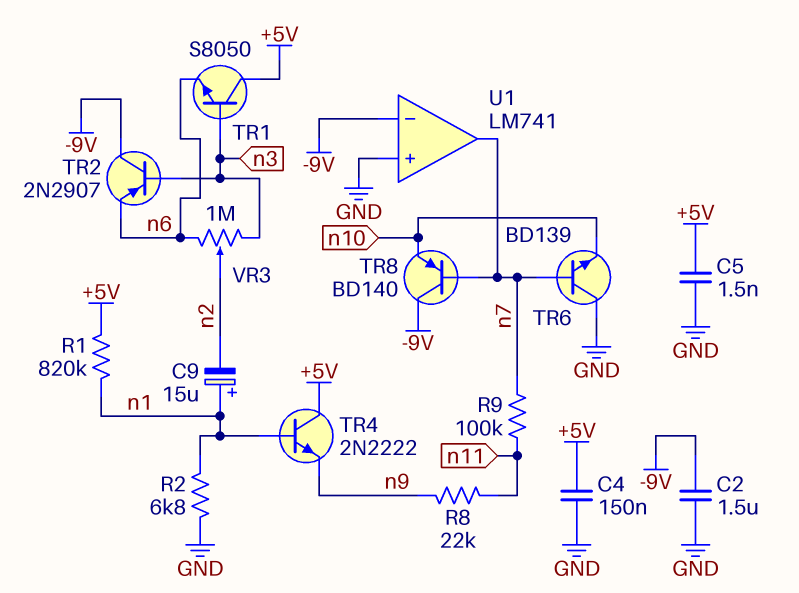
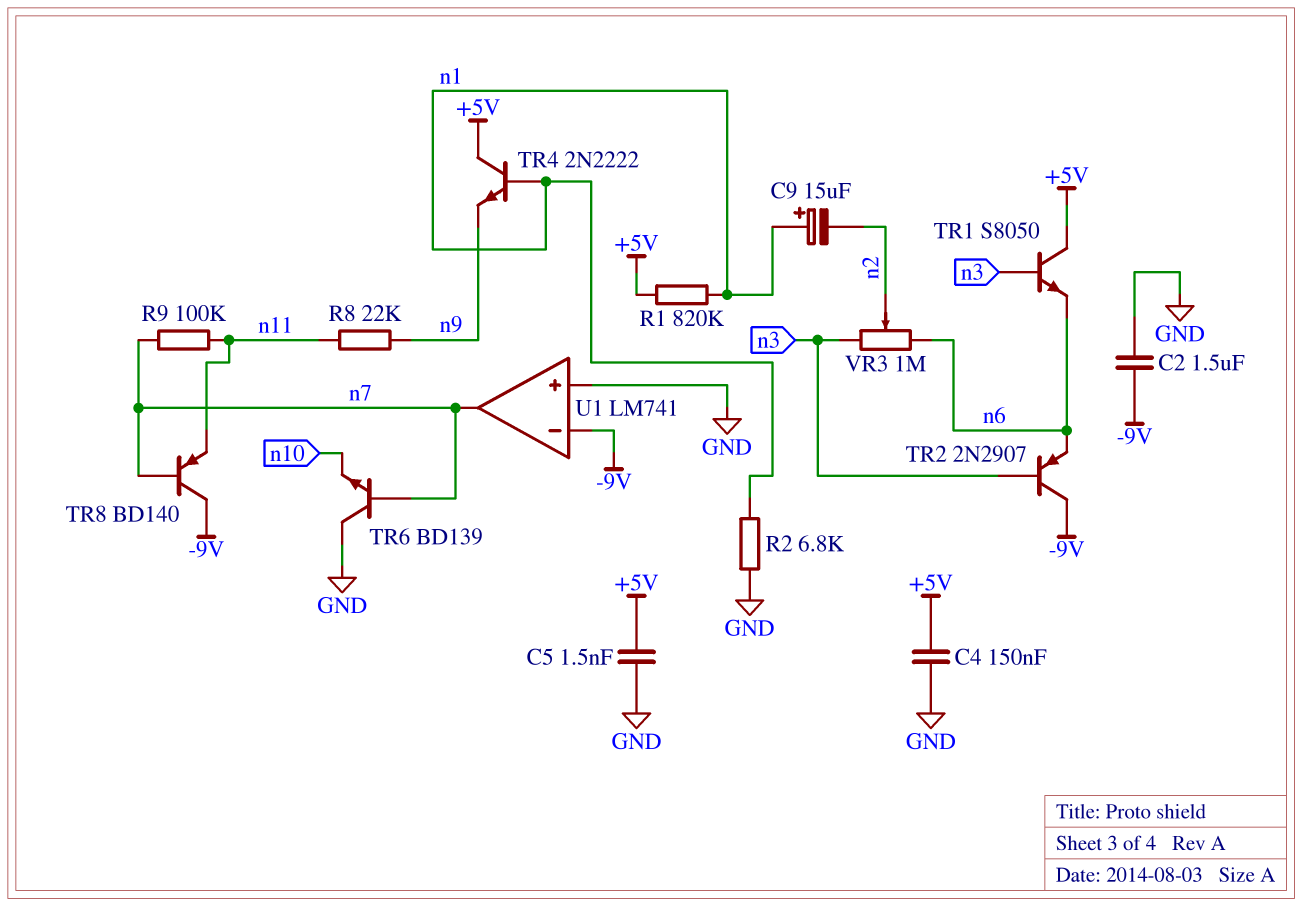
TR8: PNP BD140 (B n7, C -9V, E n10) -> PNP BD140 (B n7, C -9V, E n11)

